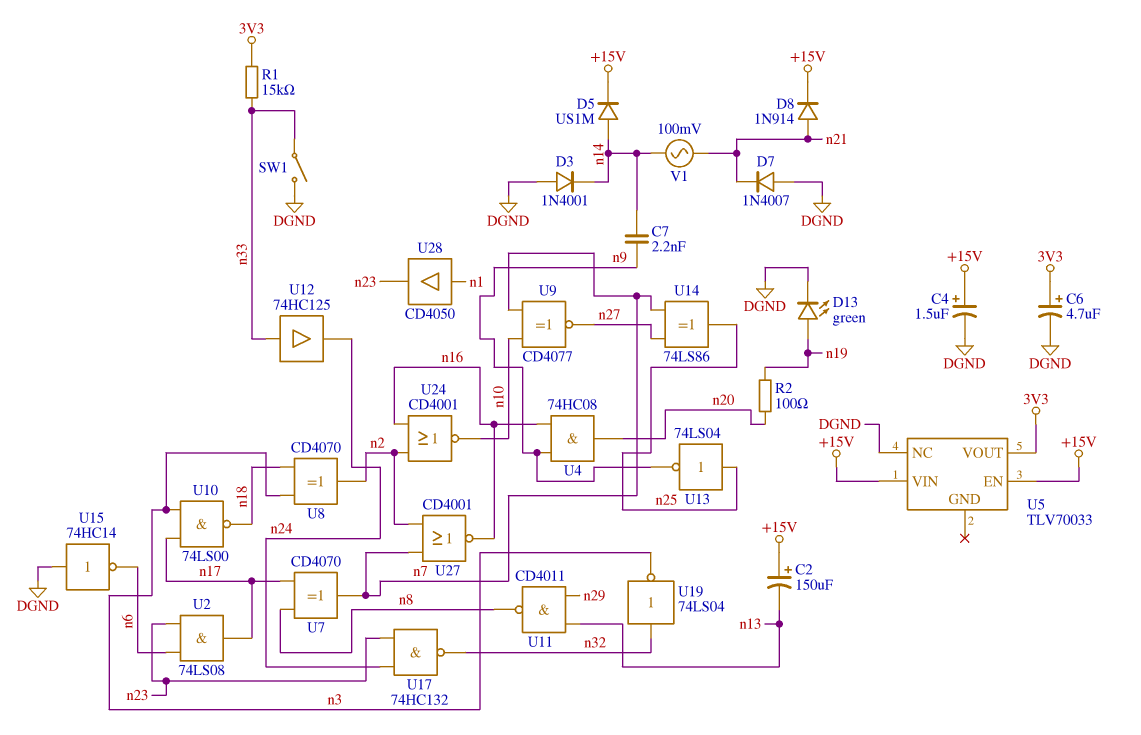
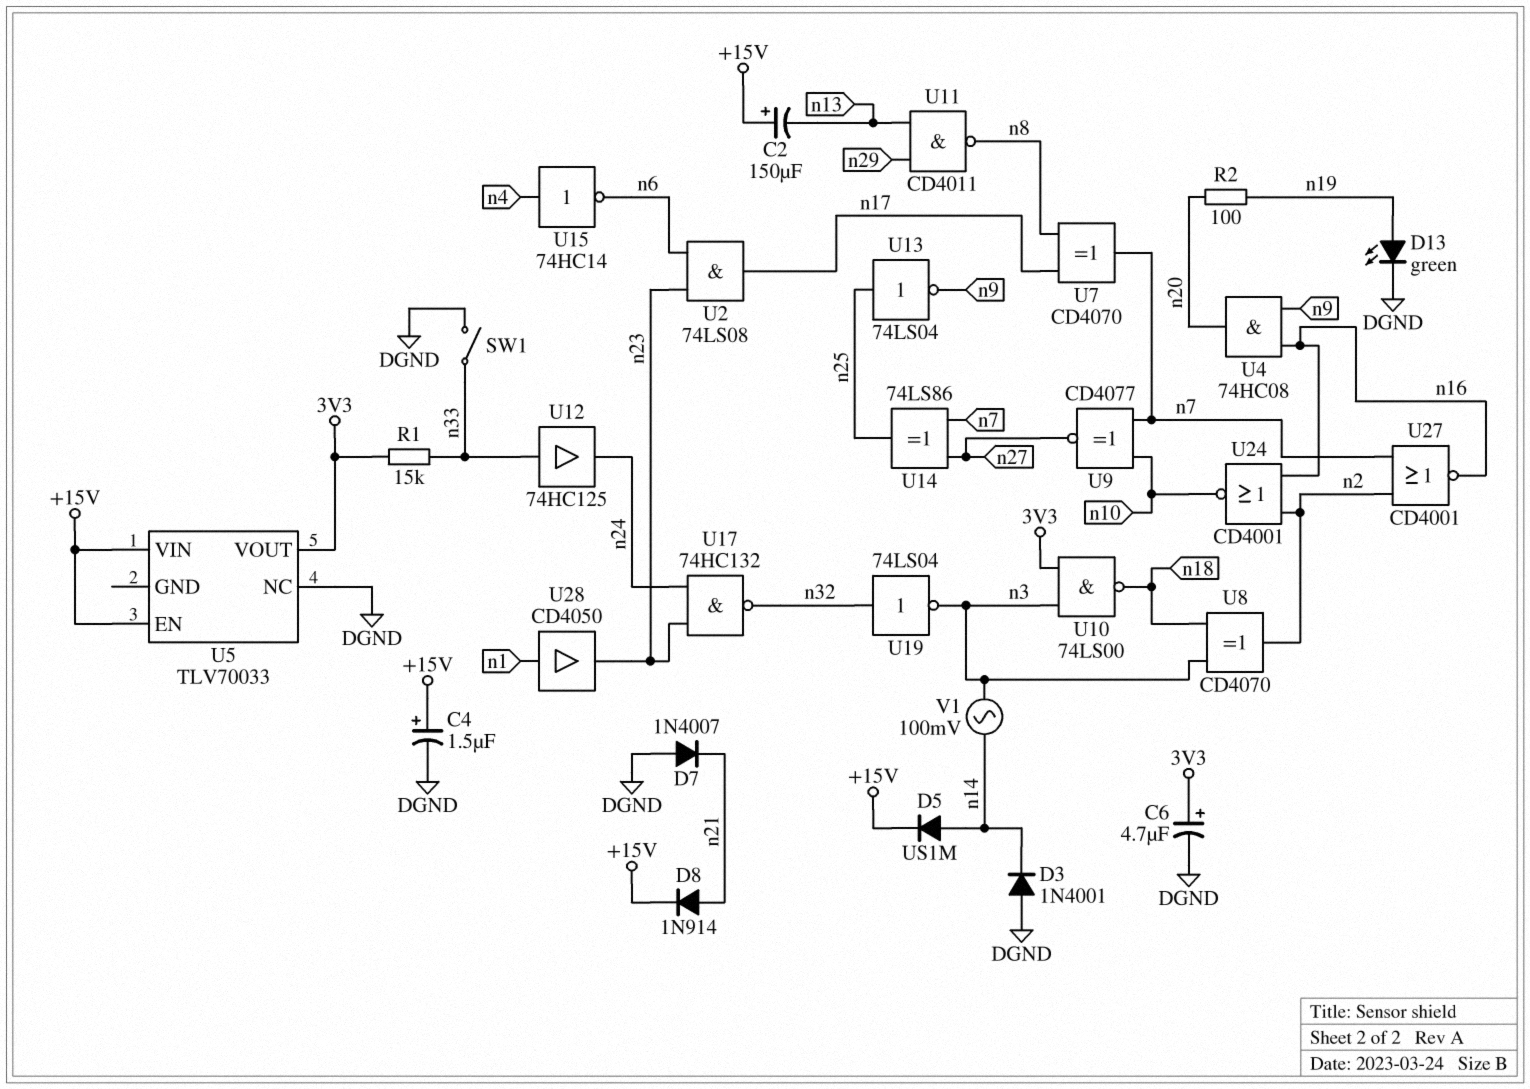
C7: 2.2nF (n9, n14) -> none
U10: NAND 74LS00 (in n3, in n17, out n18) -> NAND 74LS00 (in 3V3, in n3, out n18)
U15: NOT 74HC14 (in DGND, out n6) -> NOT 74HC14 (in n4, out n6)
V1: AC 100mV (n14, n21) -> AC 100mV (n3, n14)

